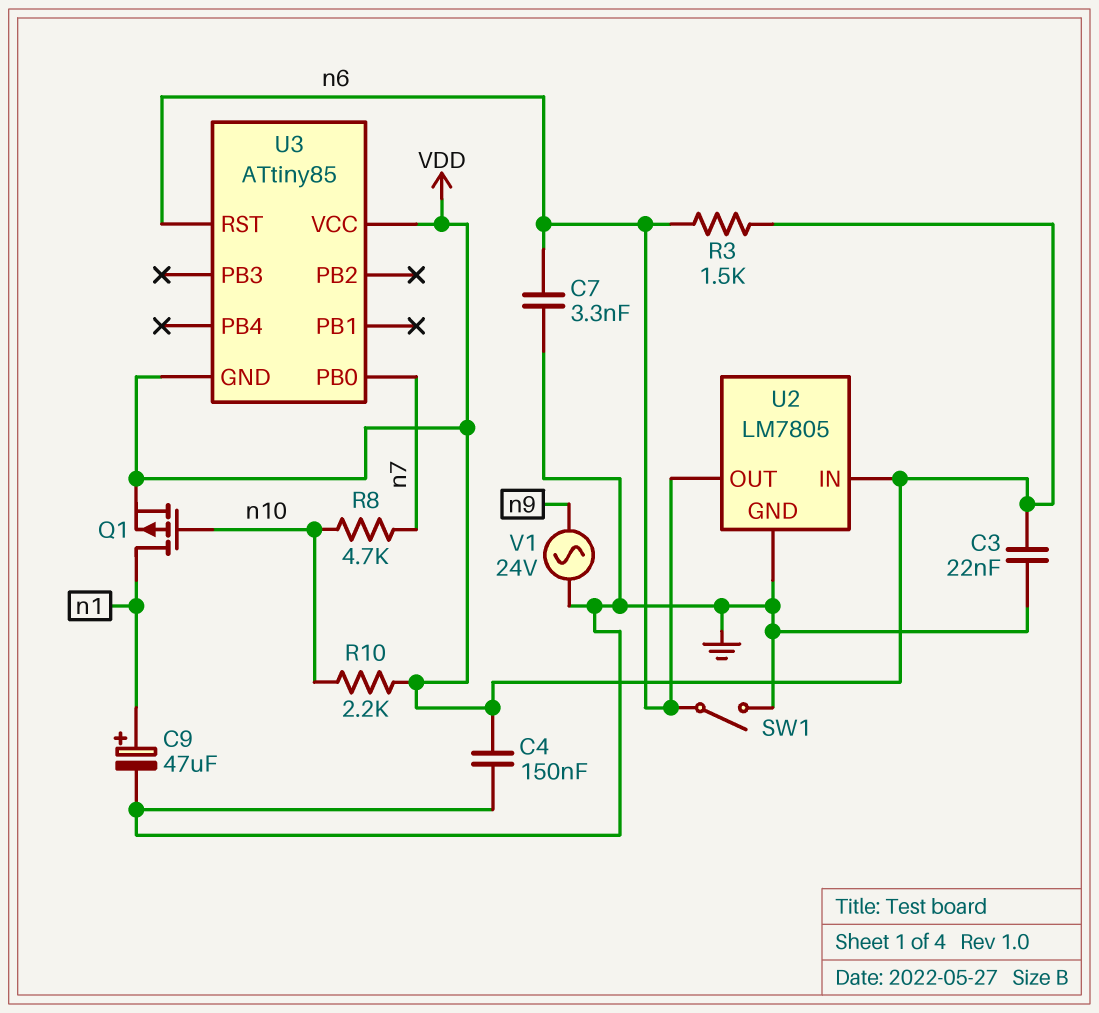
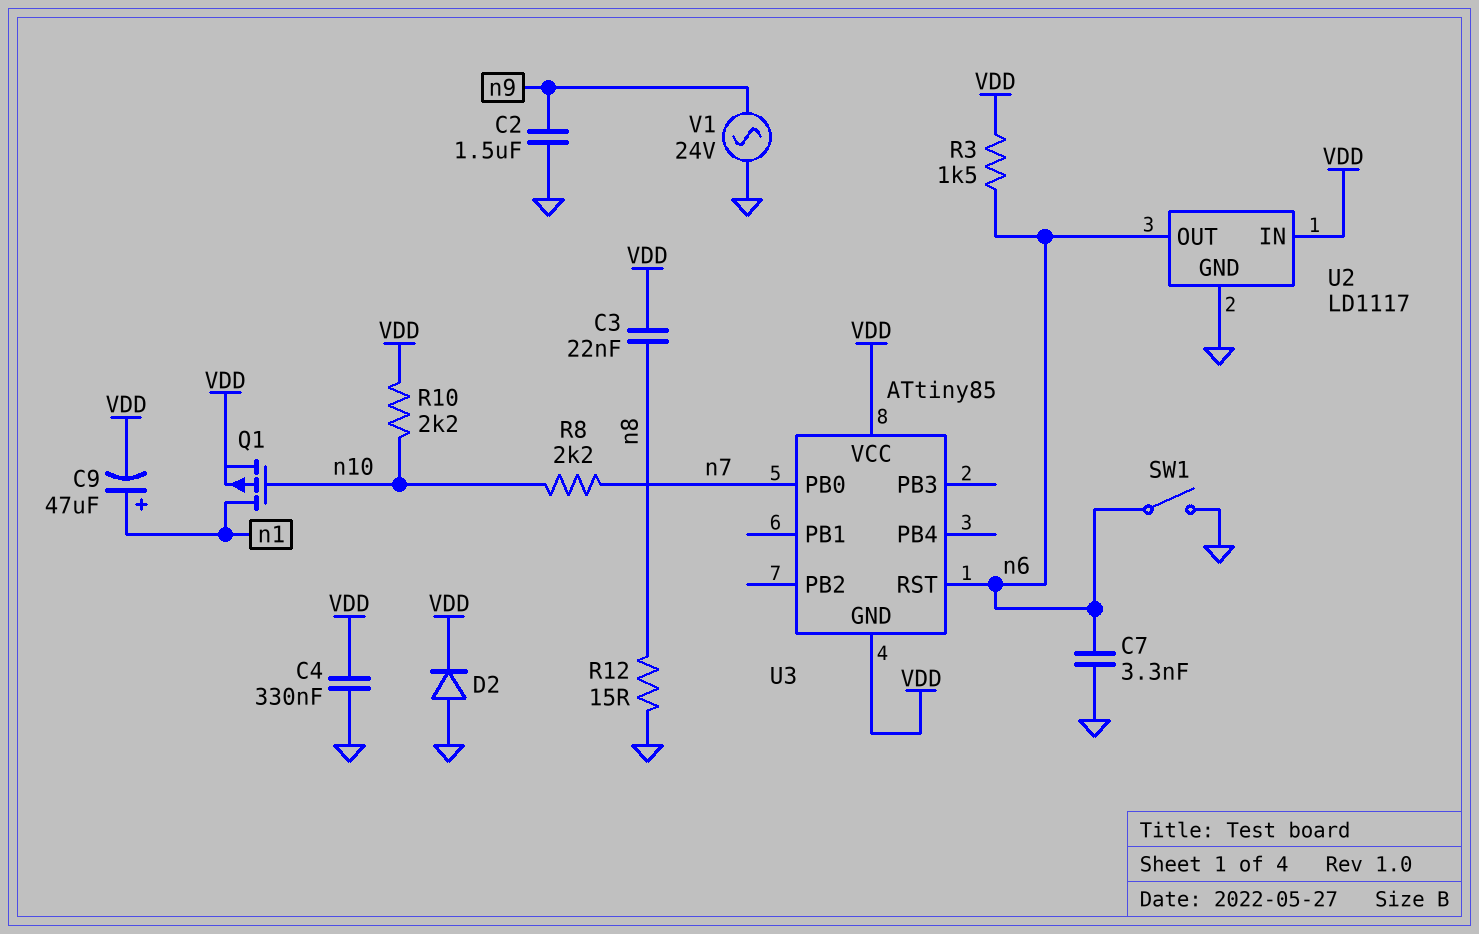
C2: none -> 1.5uF (GND, n9)
C3: 22nF (GND, VDD) -> 22nF (VDD, n8)
C4: 150nF (GND, VDD) -> 330nF (GND, VDD)
C9: 47uF (plus n1, minus GND) -> 47uF (plus n1, minus VDD)
D2: none -> diode (A GND, K VDD)
R8: 4.7k (n7, n10) -> 2.2k (n7, n10)
R12: none -> 15 (GND, n8)
U2: LM7805 -> LD1117

